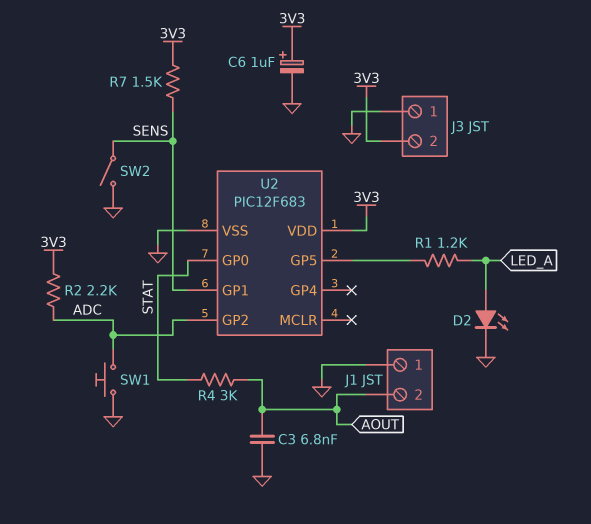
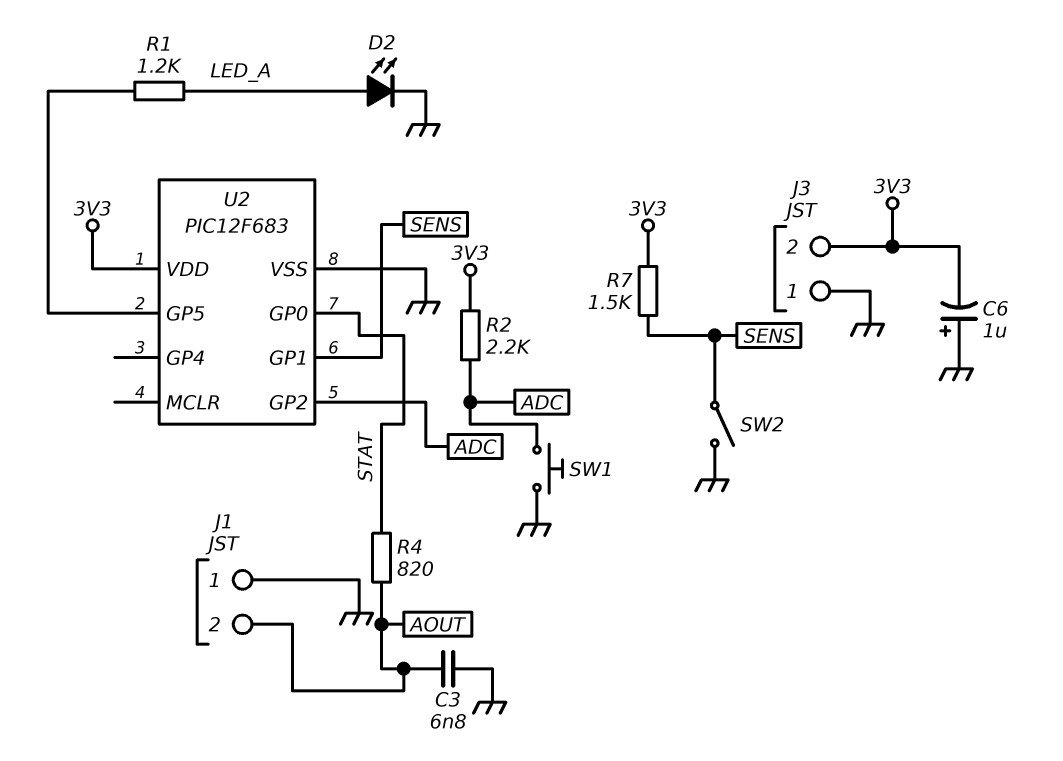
C6: 1uF (plus 3V3, minus GND) -> 1uF (plus GND, minus 3V3)
R4: 3k (AOUT, STAT) -> 820 (AOUT, STAT)

